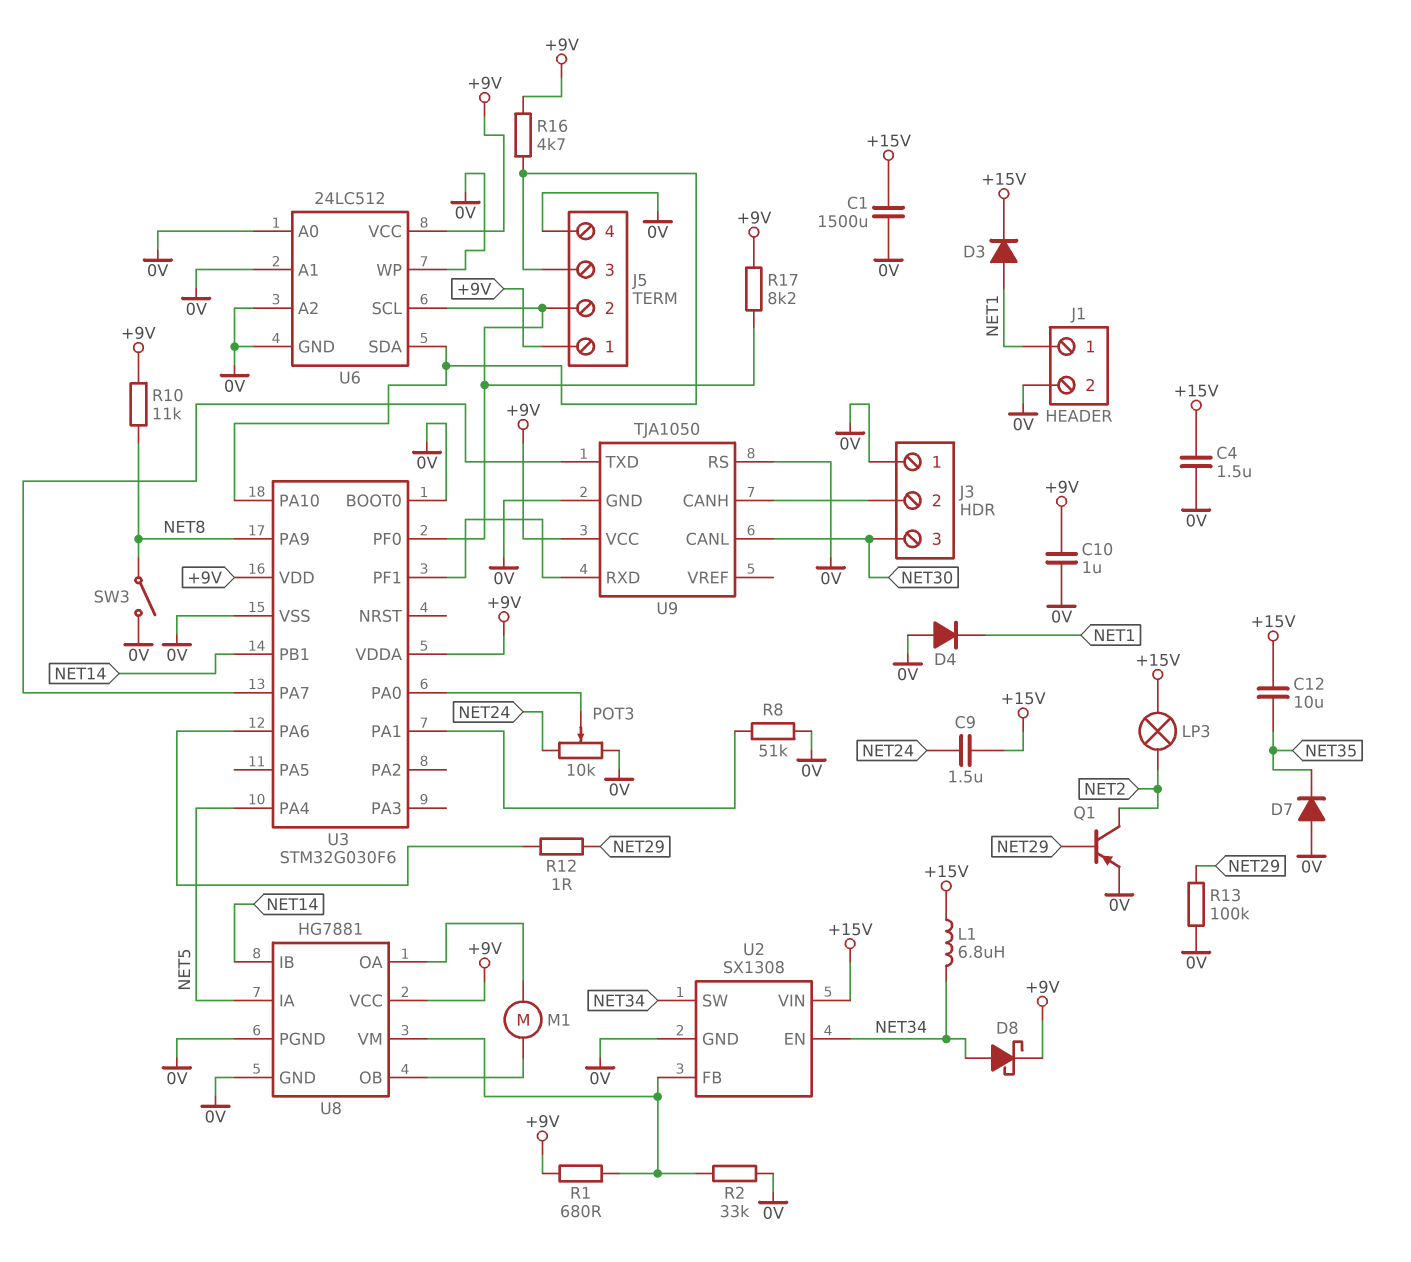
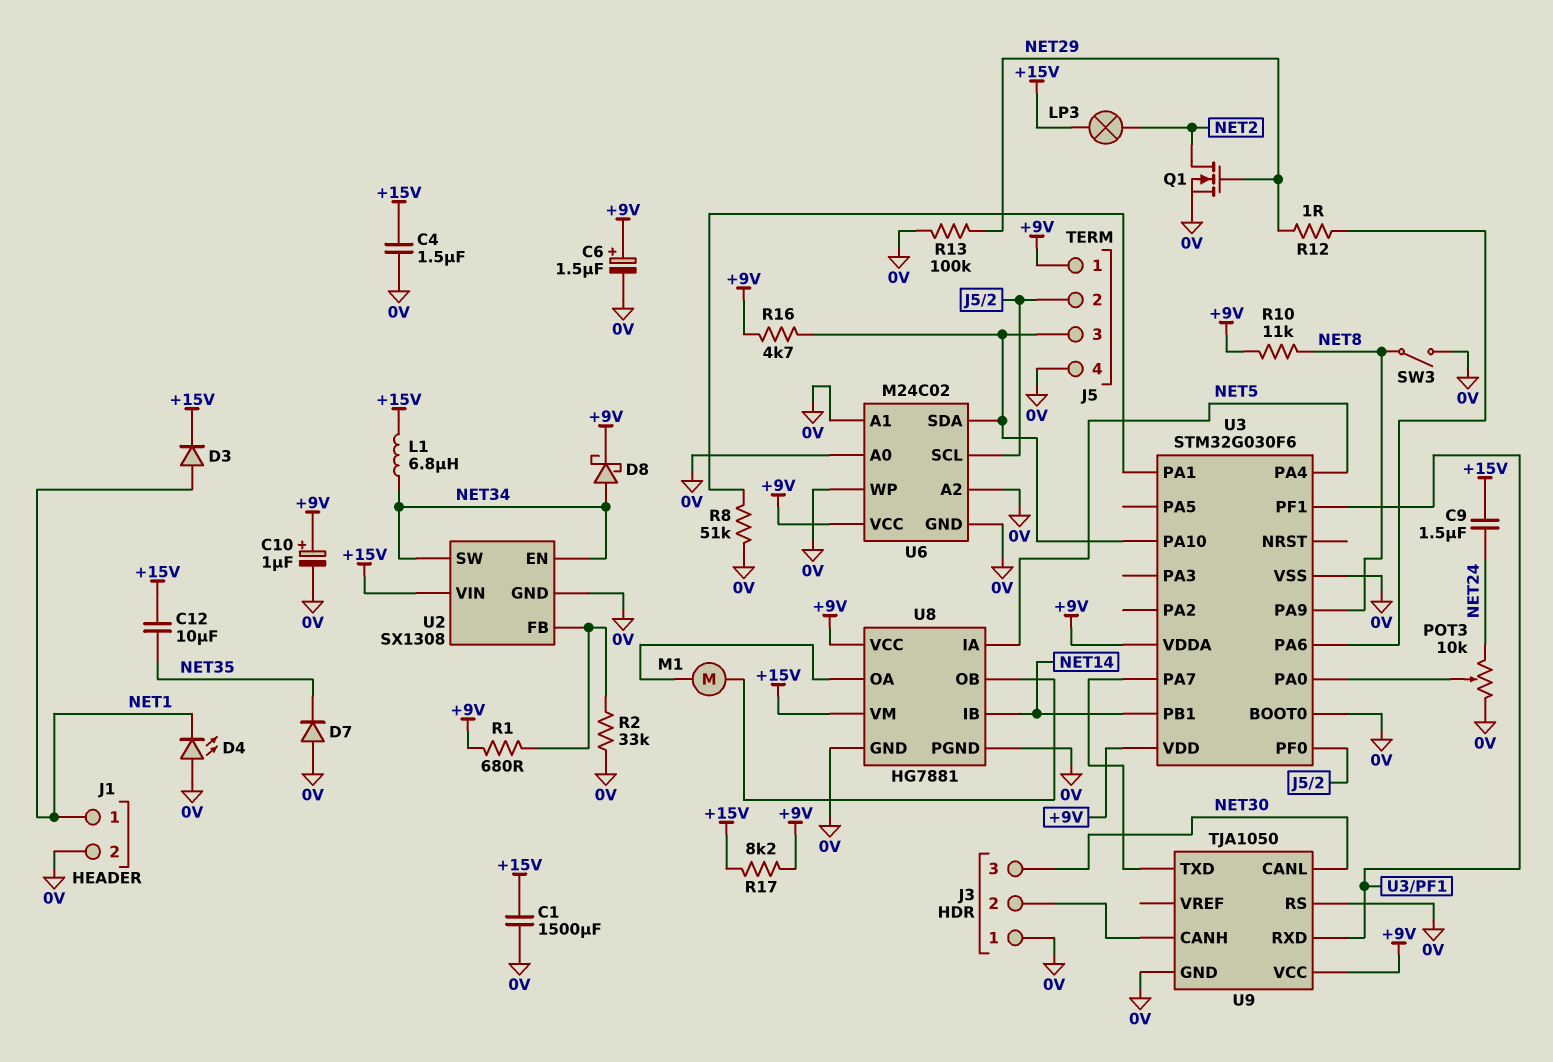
C6: none -> 1.5uF (plus +9V, minus 0V)
C10: 1uF (+9V, 0V) -> 1uF (plus +9V, minus 0V)
D4: diode (A 0V, K NET1) -> LED (A 0V, K NET1)
Q1: PNP (B NET29, C NET2, E 0V) -> NMOS (G NET29, D NET2, S 0V)
R17: 8.2k (+9V, J5/2) -> 8.2k (+9V, +15V)
U6: 24LC512 -> M24C02
U8 pin VM: U2/FB -> +15V

